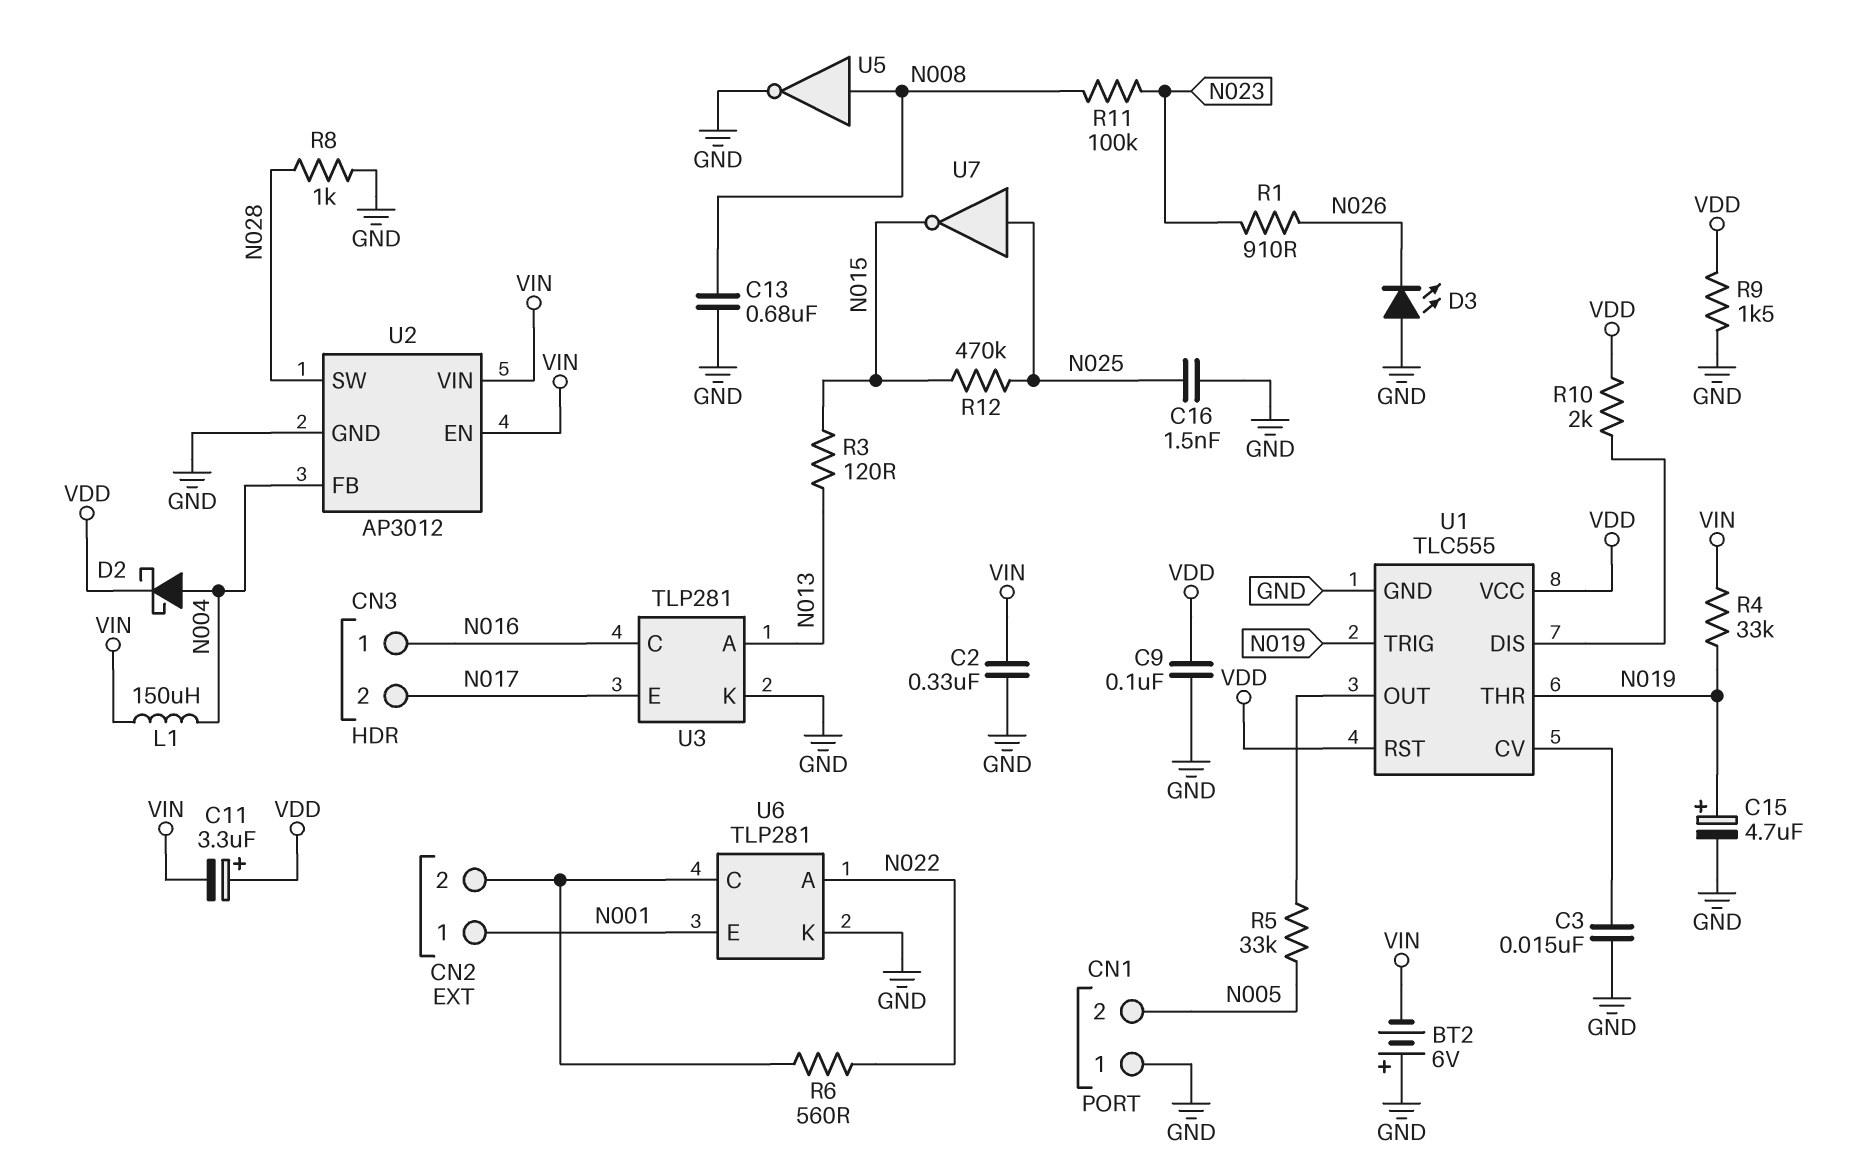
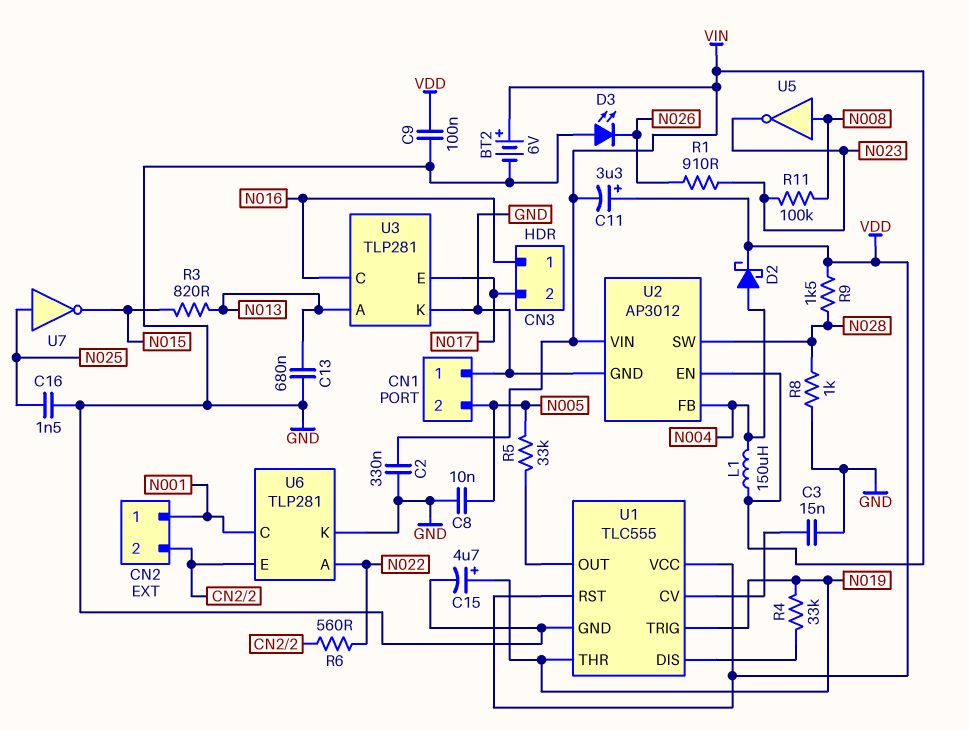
BT2: 6V (plus GND, minus VIN) -> 6V (plus VIN, minus GND)
C8: none -> 10nF (GND, N005)
C13: 680nF (GND, N008) -> 680nF (GND, N013)
R3: 120 (N013, N015) -> 820 (N013, N015)
R4: 33k (N019, VIN) -> 33k (N019, U1/DIS)
R9: 1.5k (GND, VDD) -> 1.5k (N028, VDD)
R10: 2k (U1/DIS, VDD) -> none
R12: 470k (N015, N025) -> none
U5: NOT (in N008, out GND) -> NOT (in N008, out N023)
U6 pin C: CN2/2 -> N001
U6 pin E: N001 -> CN2/2

